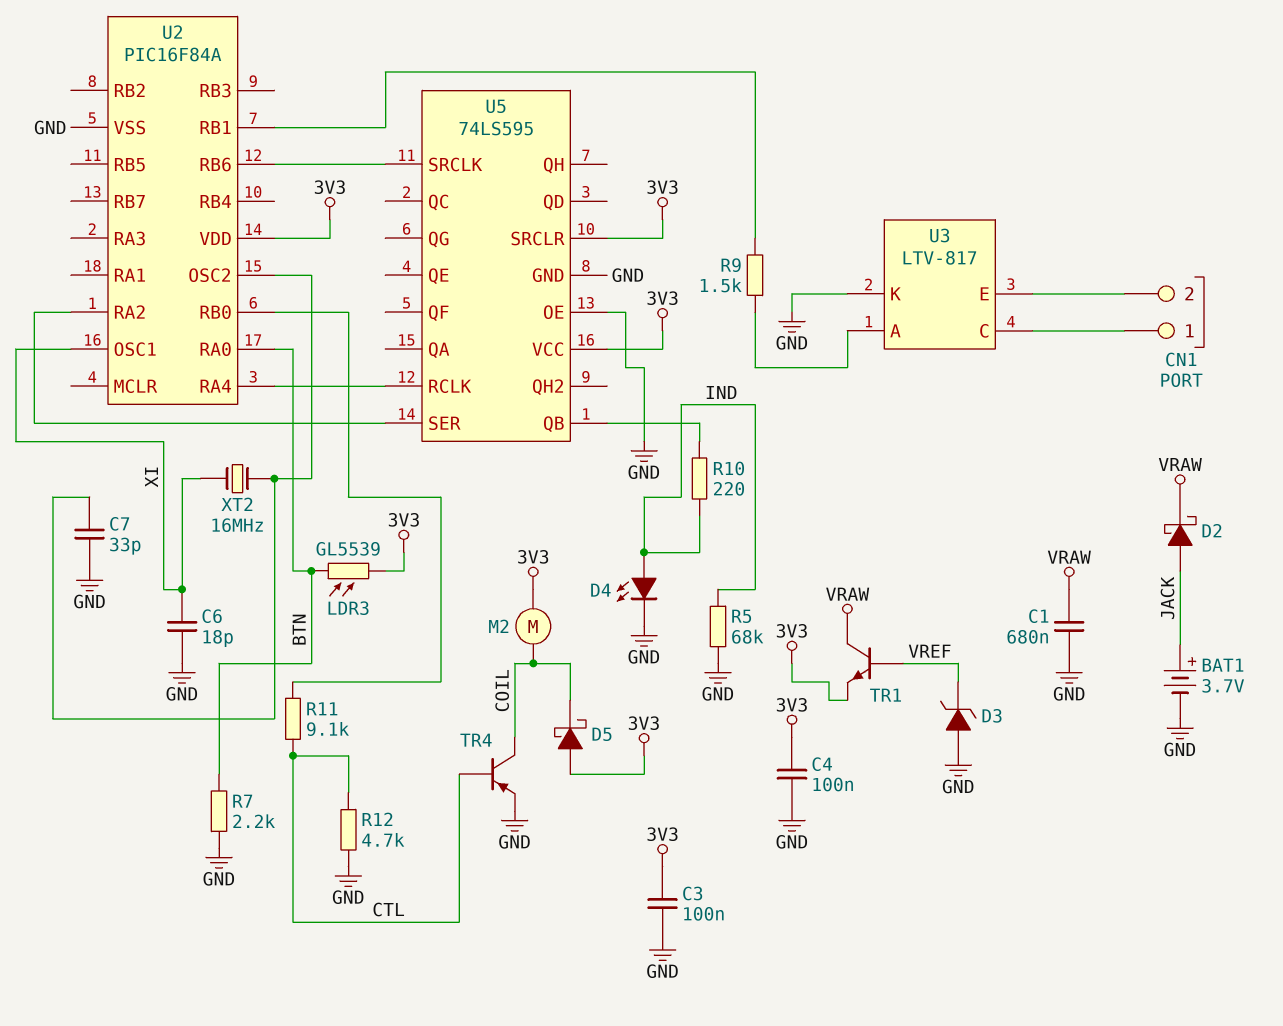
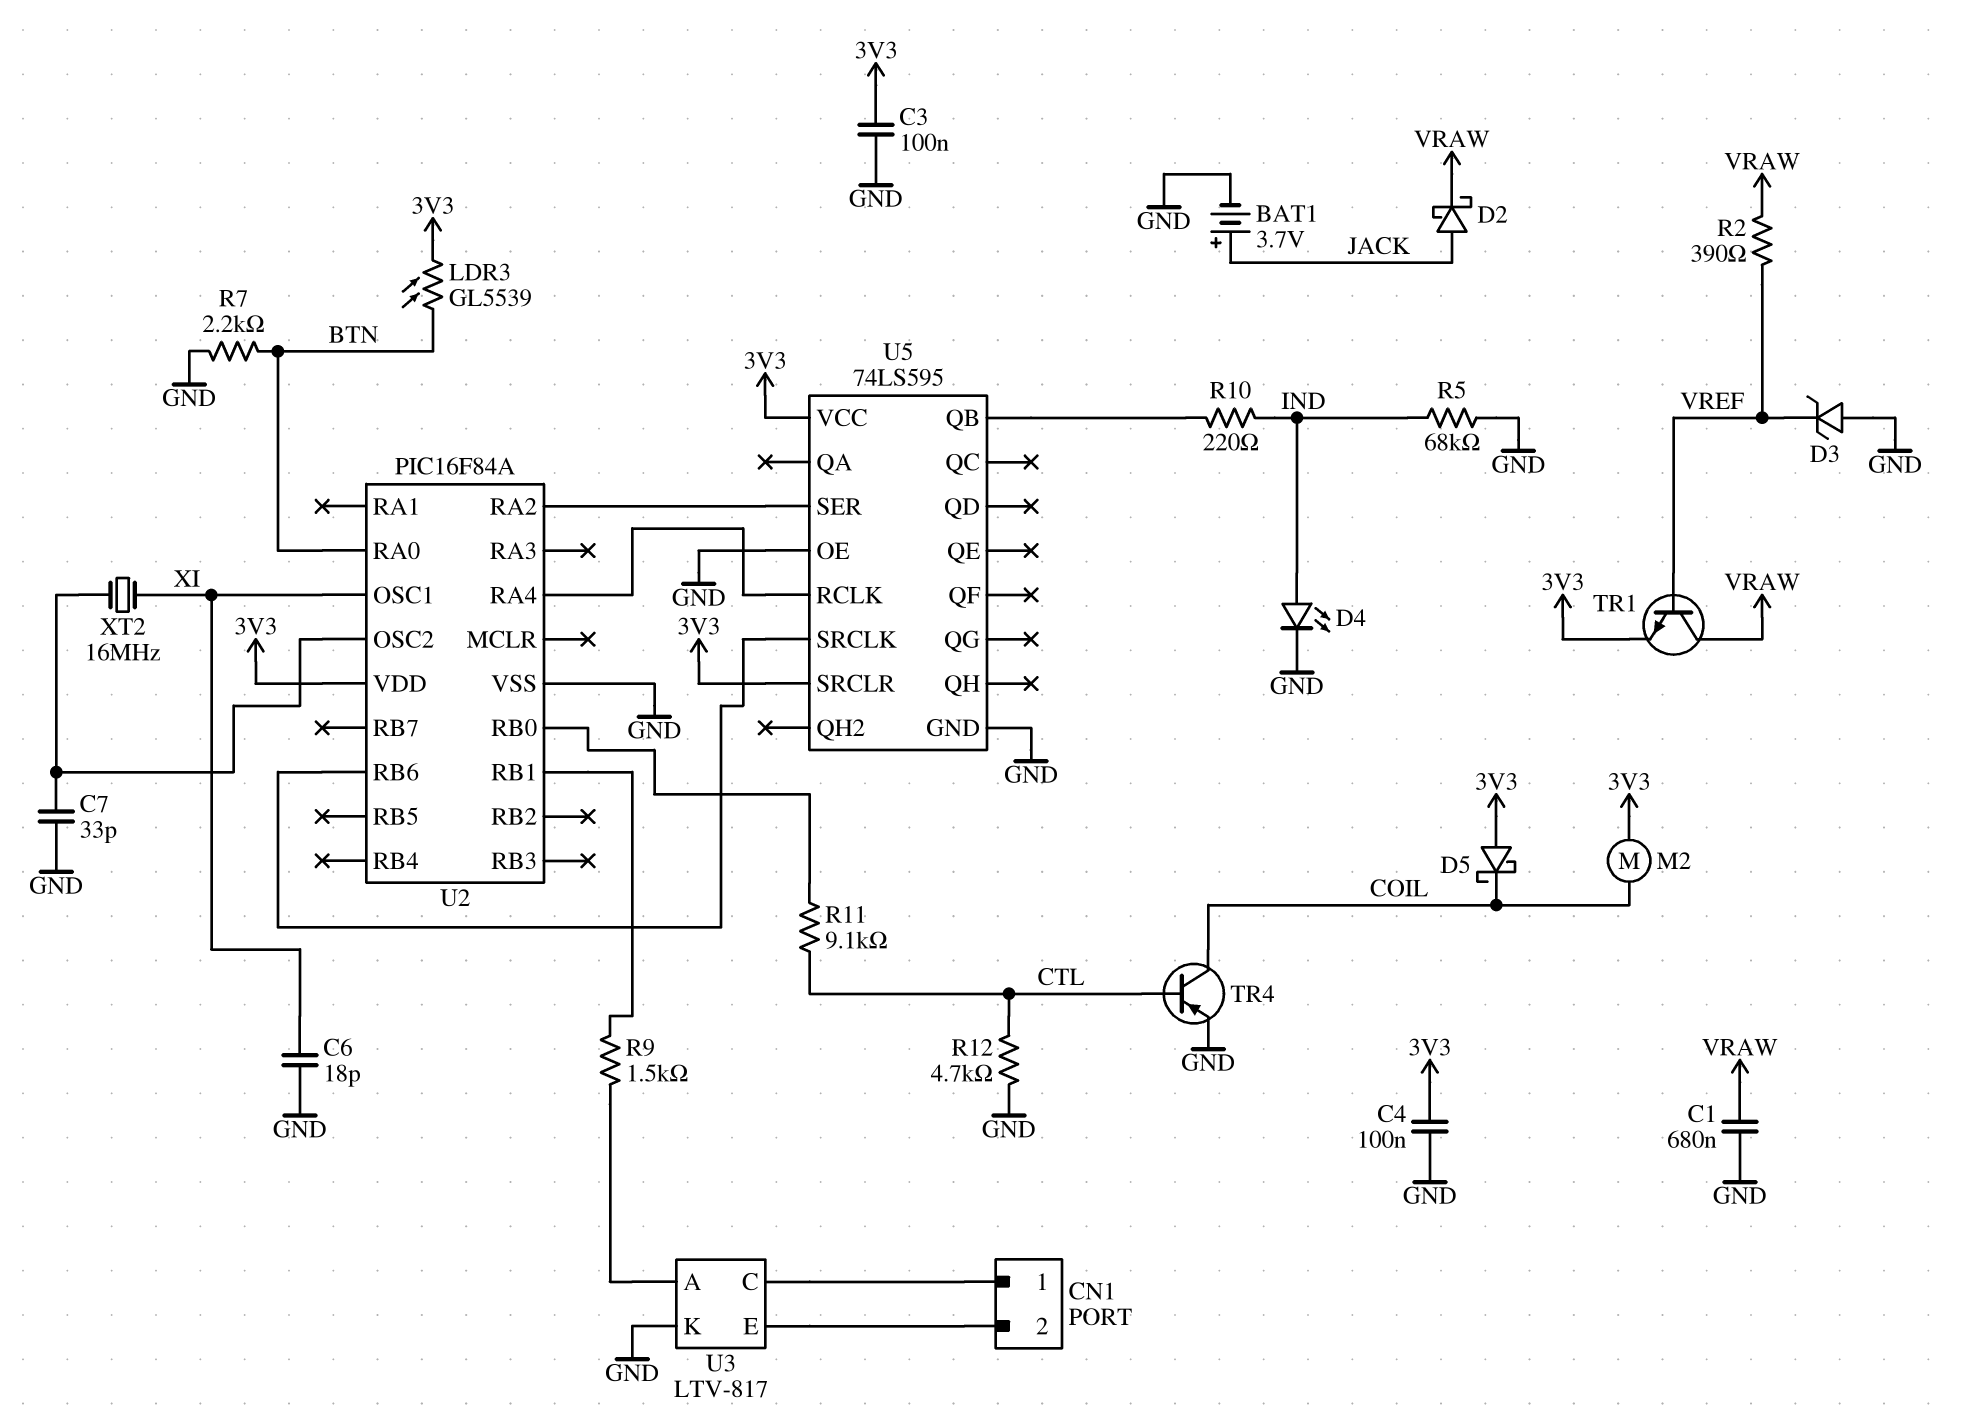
R2: none -> 390 (VRAW, VREF)

